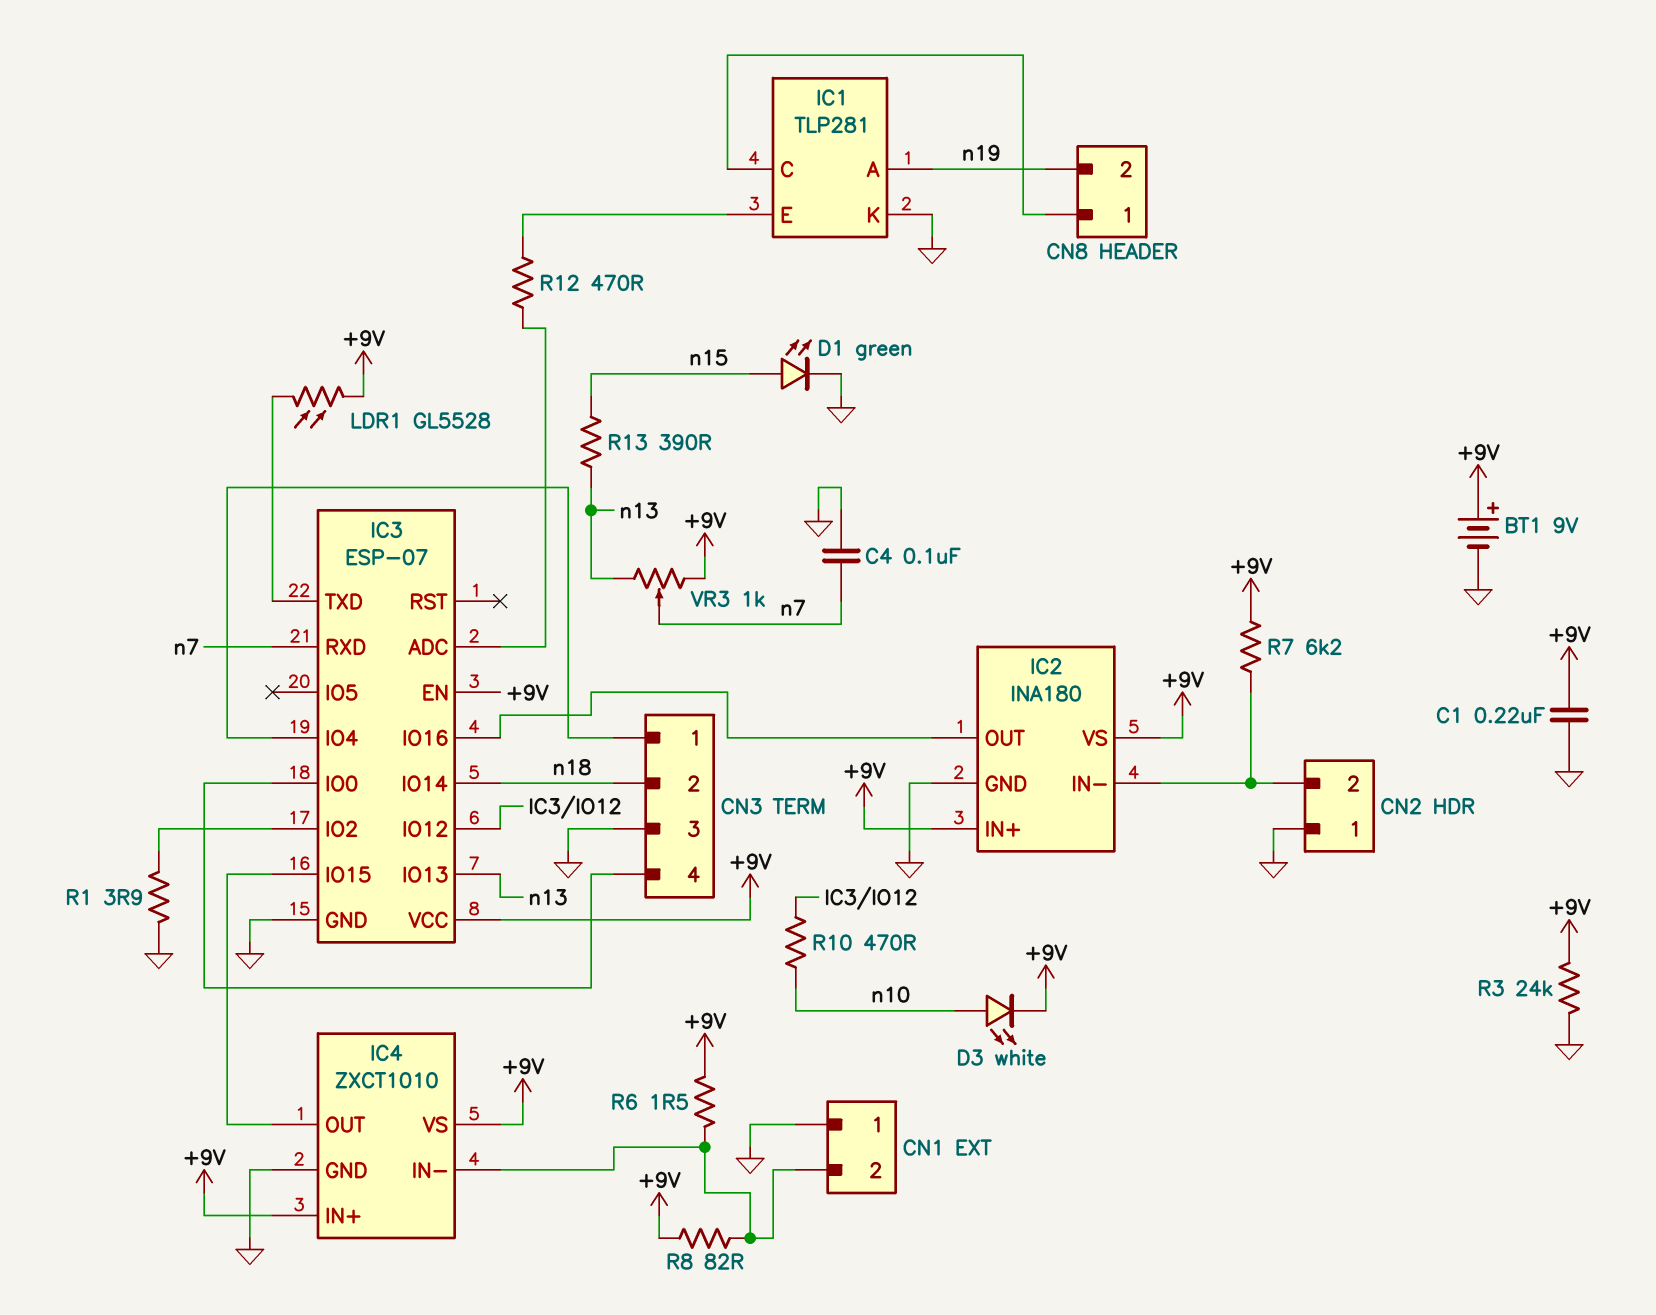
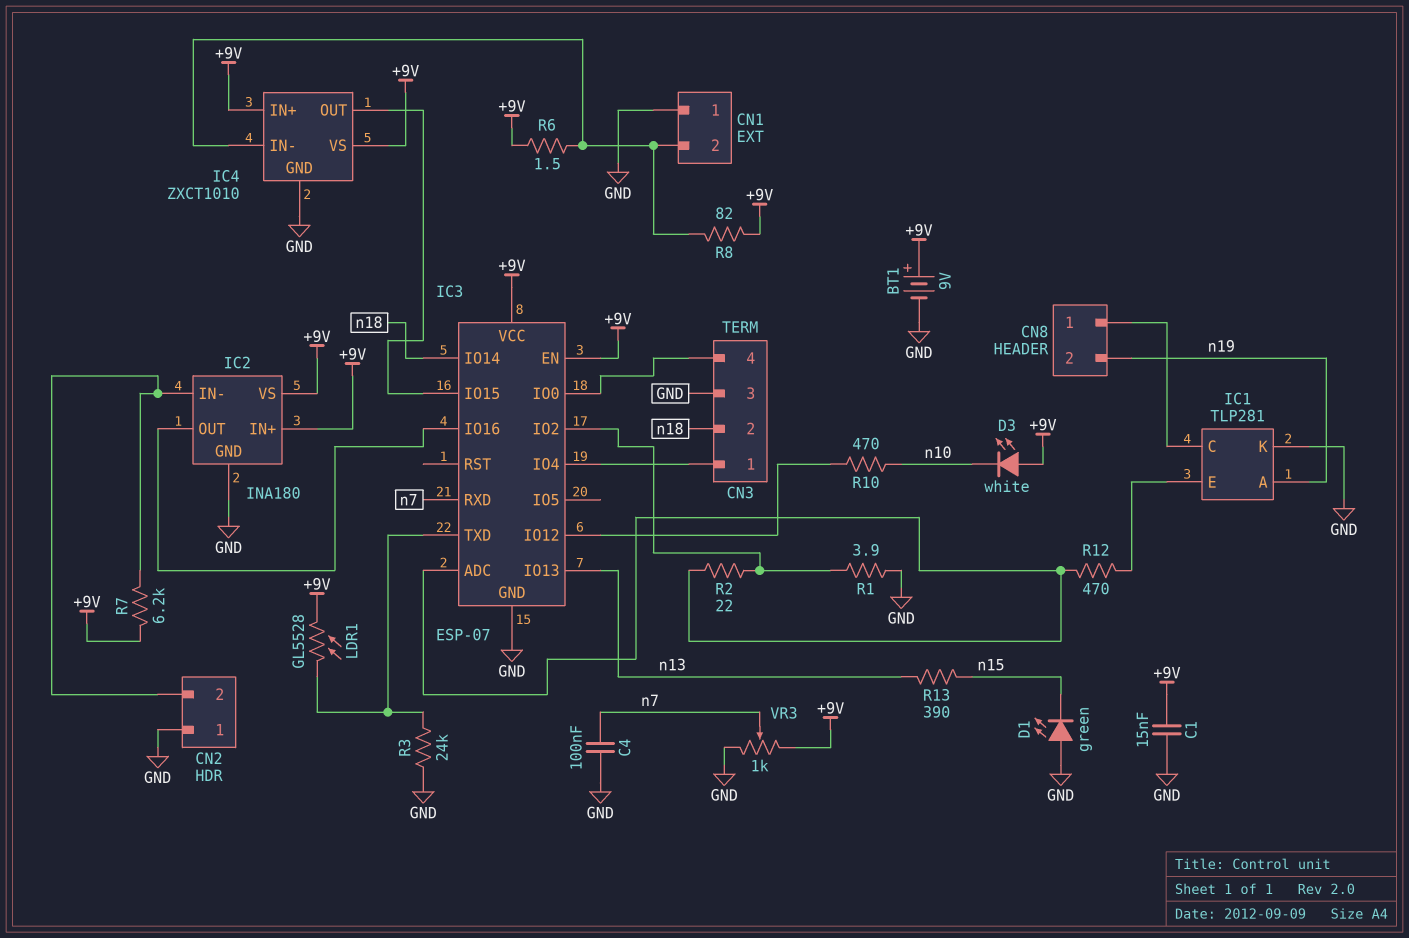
C1: 220nF (+9V, GND) -> 15nF (+9V, GND)
D1: LED green (A n15, K GND) -> LED green (A GND, K n15)
D3: LED white (A n10, K +9V) -> LED white (A +9V, K n10)
R2: none -> 22 (IC3/ADC, IC3/IO2)
R3: 24k (+9V, GND) -> 24k (GND, IC3/TXD)
VR3: 1k (+9V, n13, wiper n7) -> 1k (+9V, GND, wiper n7)

